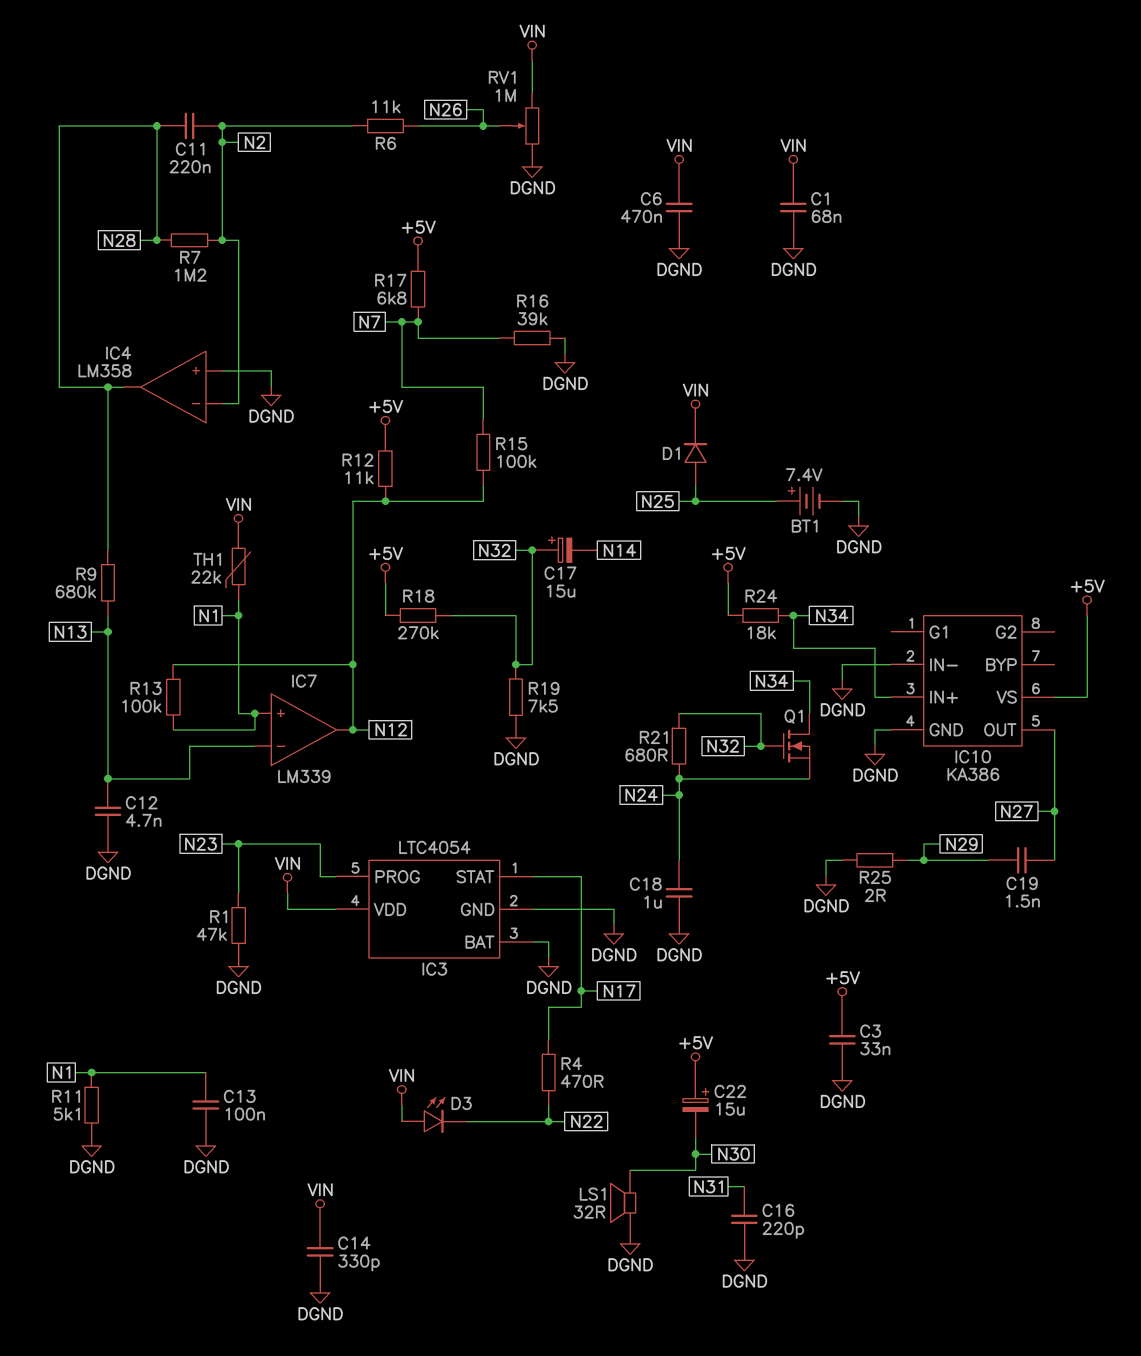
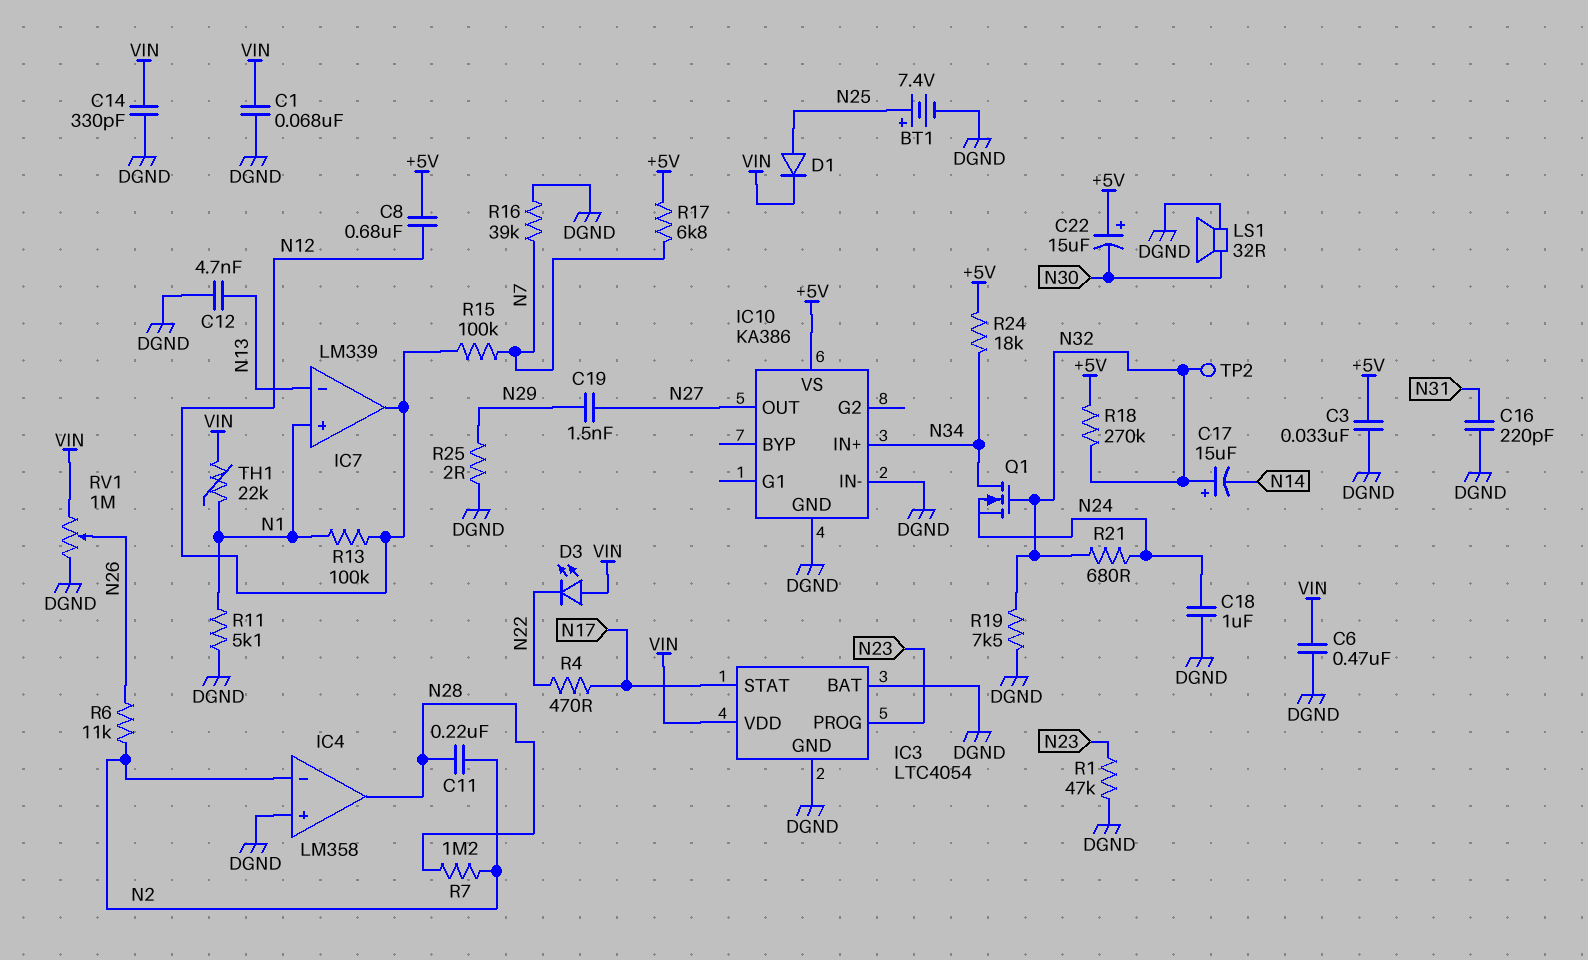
C8: none -> 680nF (+5V, N12)
C13: 100nF (DGND, N1) -> none
R9: 680k (N13, N28) -> none
R12: 11k (+5V, N12) -> none
TP2: none -> test point (N32)

